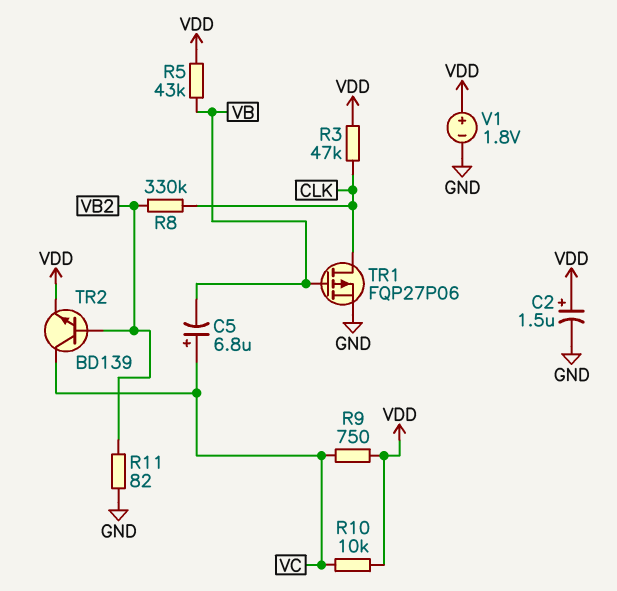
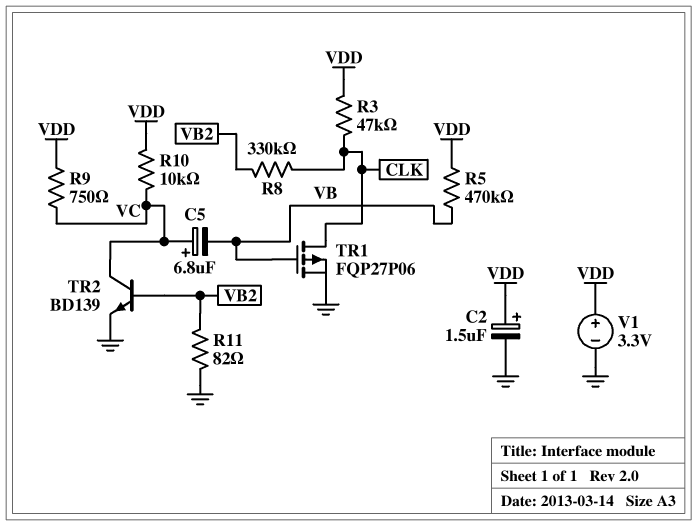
R5: 43k (VB, VDD) -> 470k (VB, VDD)
TR2: NPN BD139 (B VB2, C VC, E VDD) -> NPN BD139 (B VB2, C VC, E GND)
V1: 1.8V (plus VDD, minus GND) -> 3.3V (plus VDD, minus GND)

